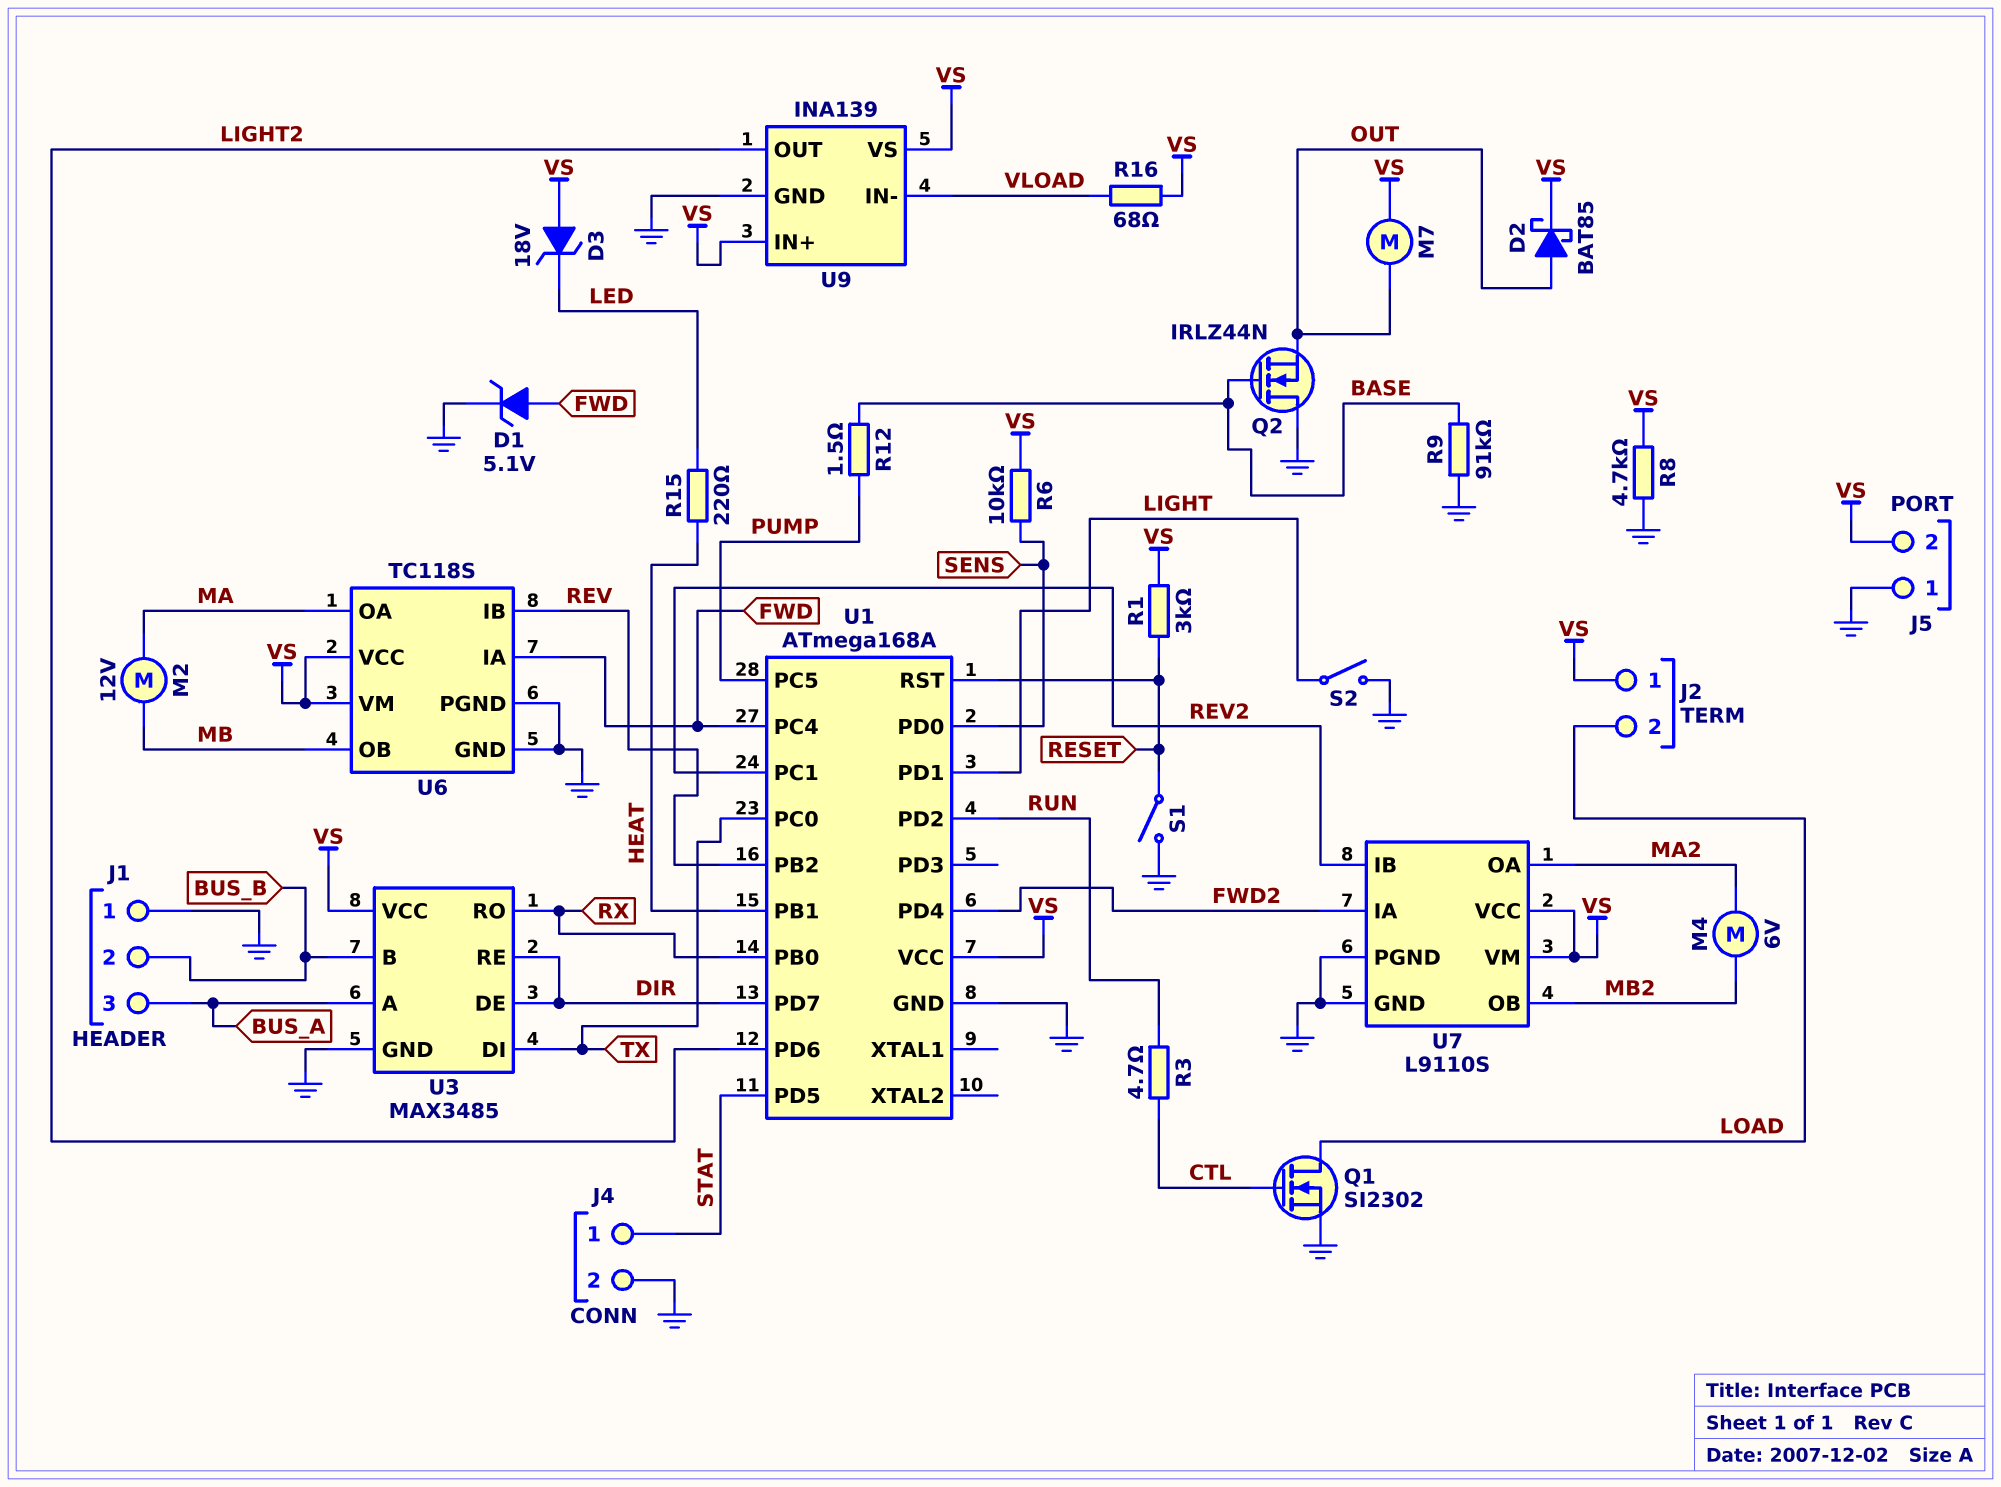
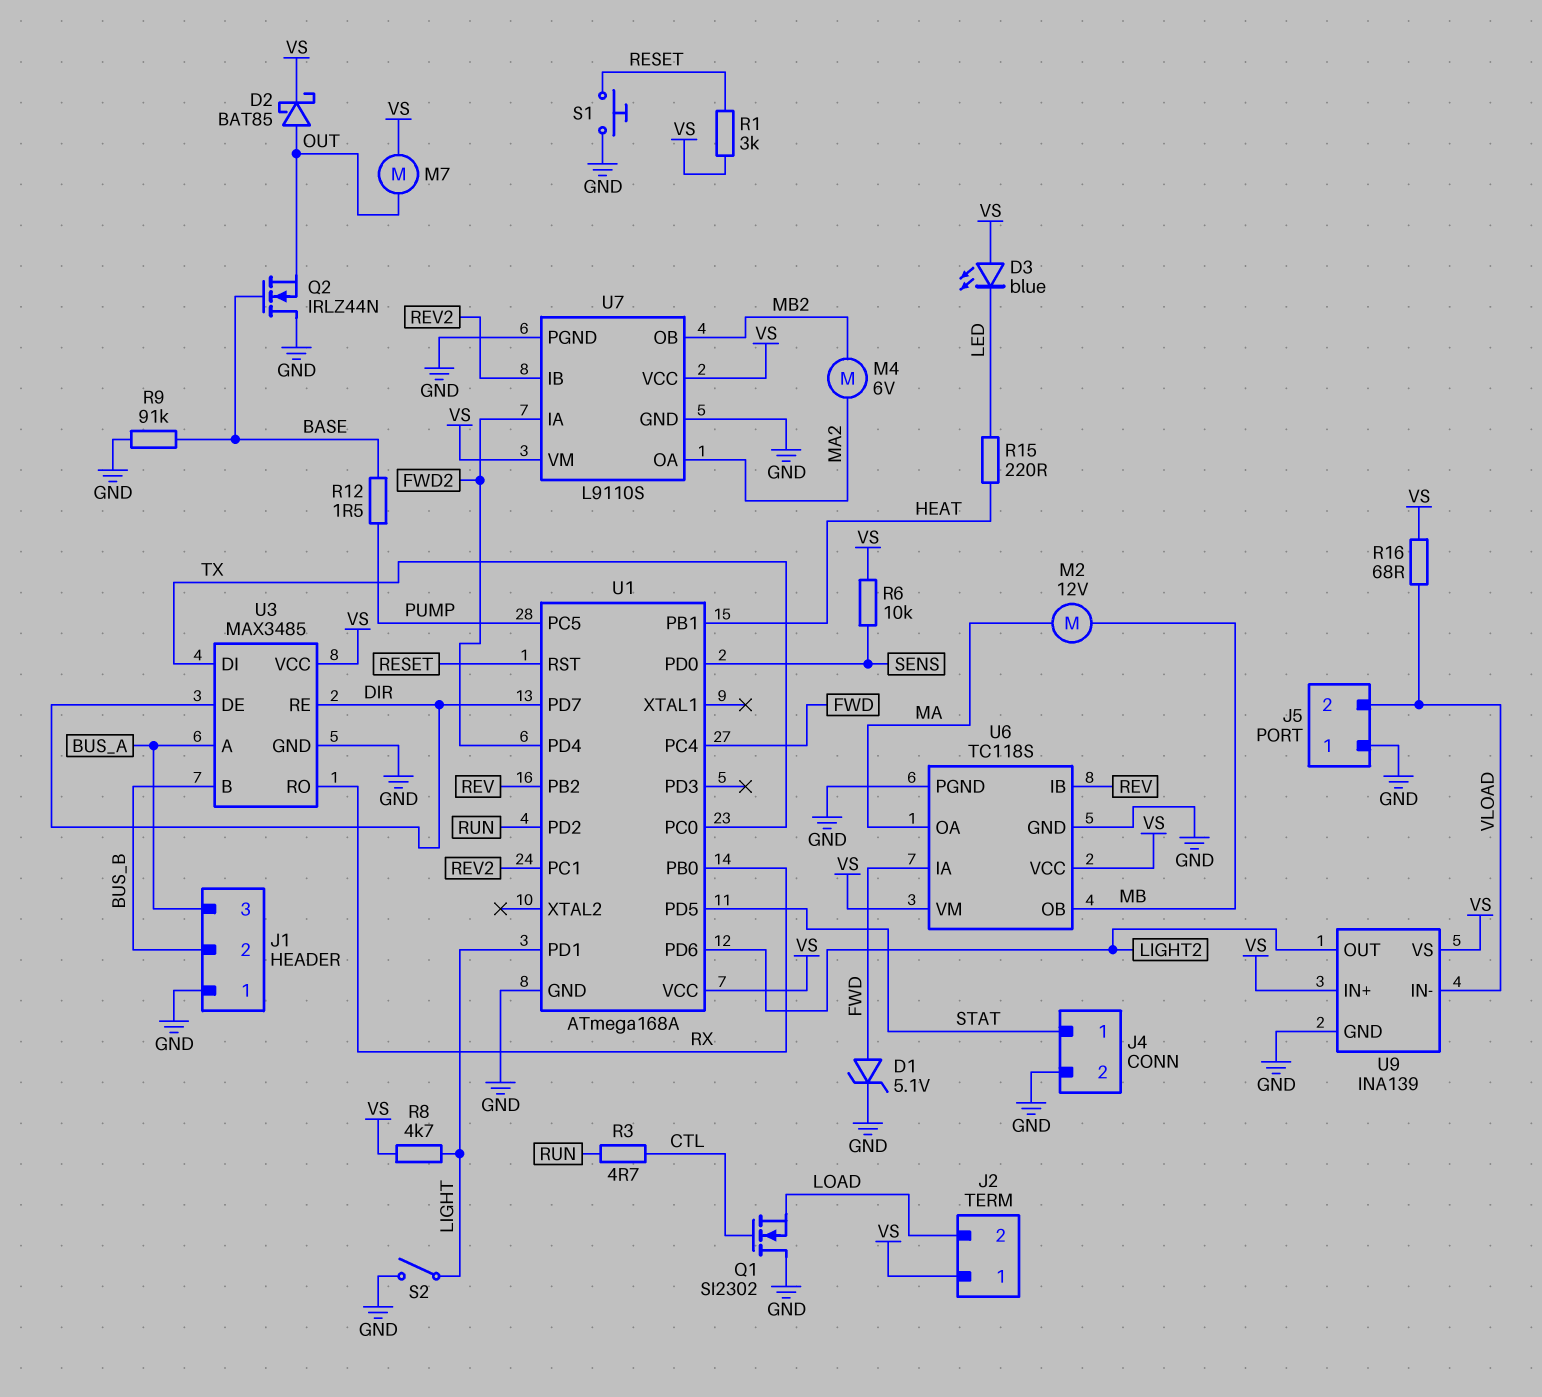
D3: zener 18V (A VS, K LED) -> LED blue (A VS, K LED)
J5 pin 2: VS -> VLOAD
Q1: NMOS SI2302 (G CTL, D LOAD, S GND) -> NMOS SI2302 (G CTL, D GND, S LOAD)
R8: 4.7k (GND, VS) -> 4.7k (LIGHT, VS)
S1: switch (GND, RESET) -> button (GND, RESET)

